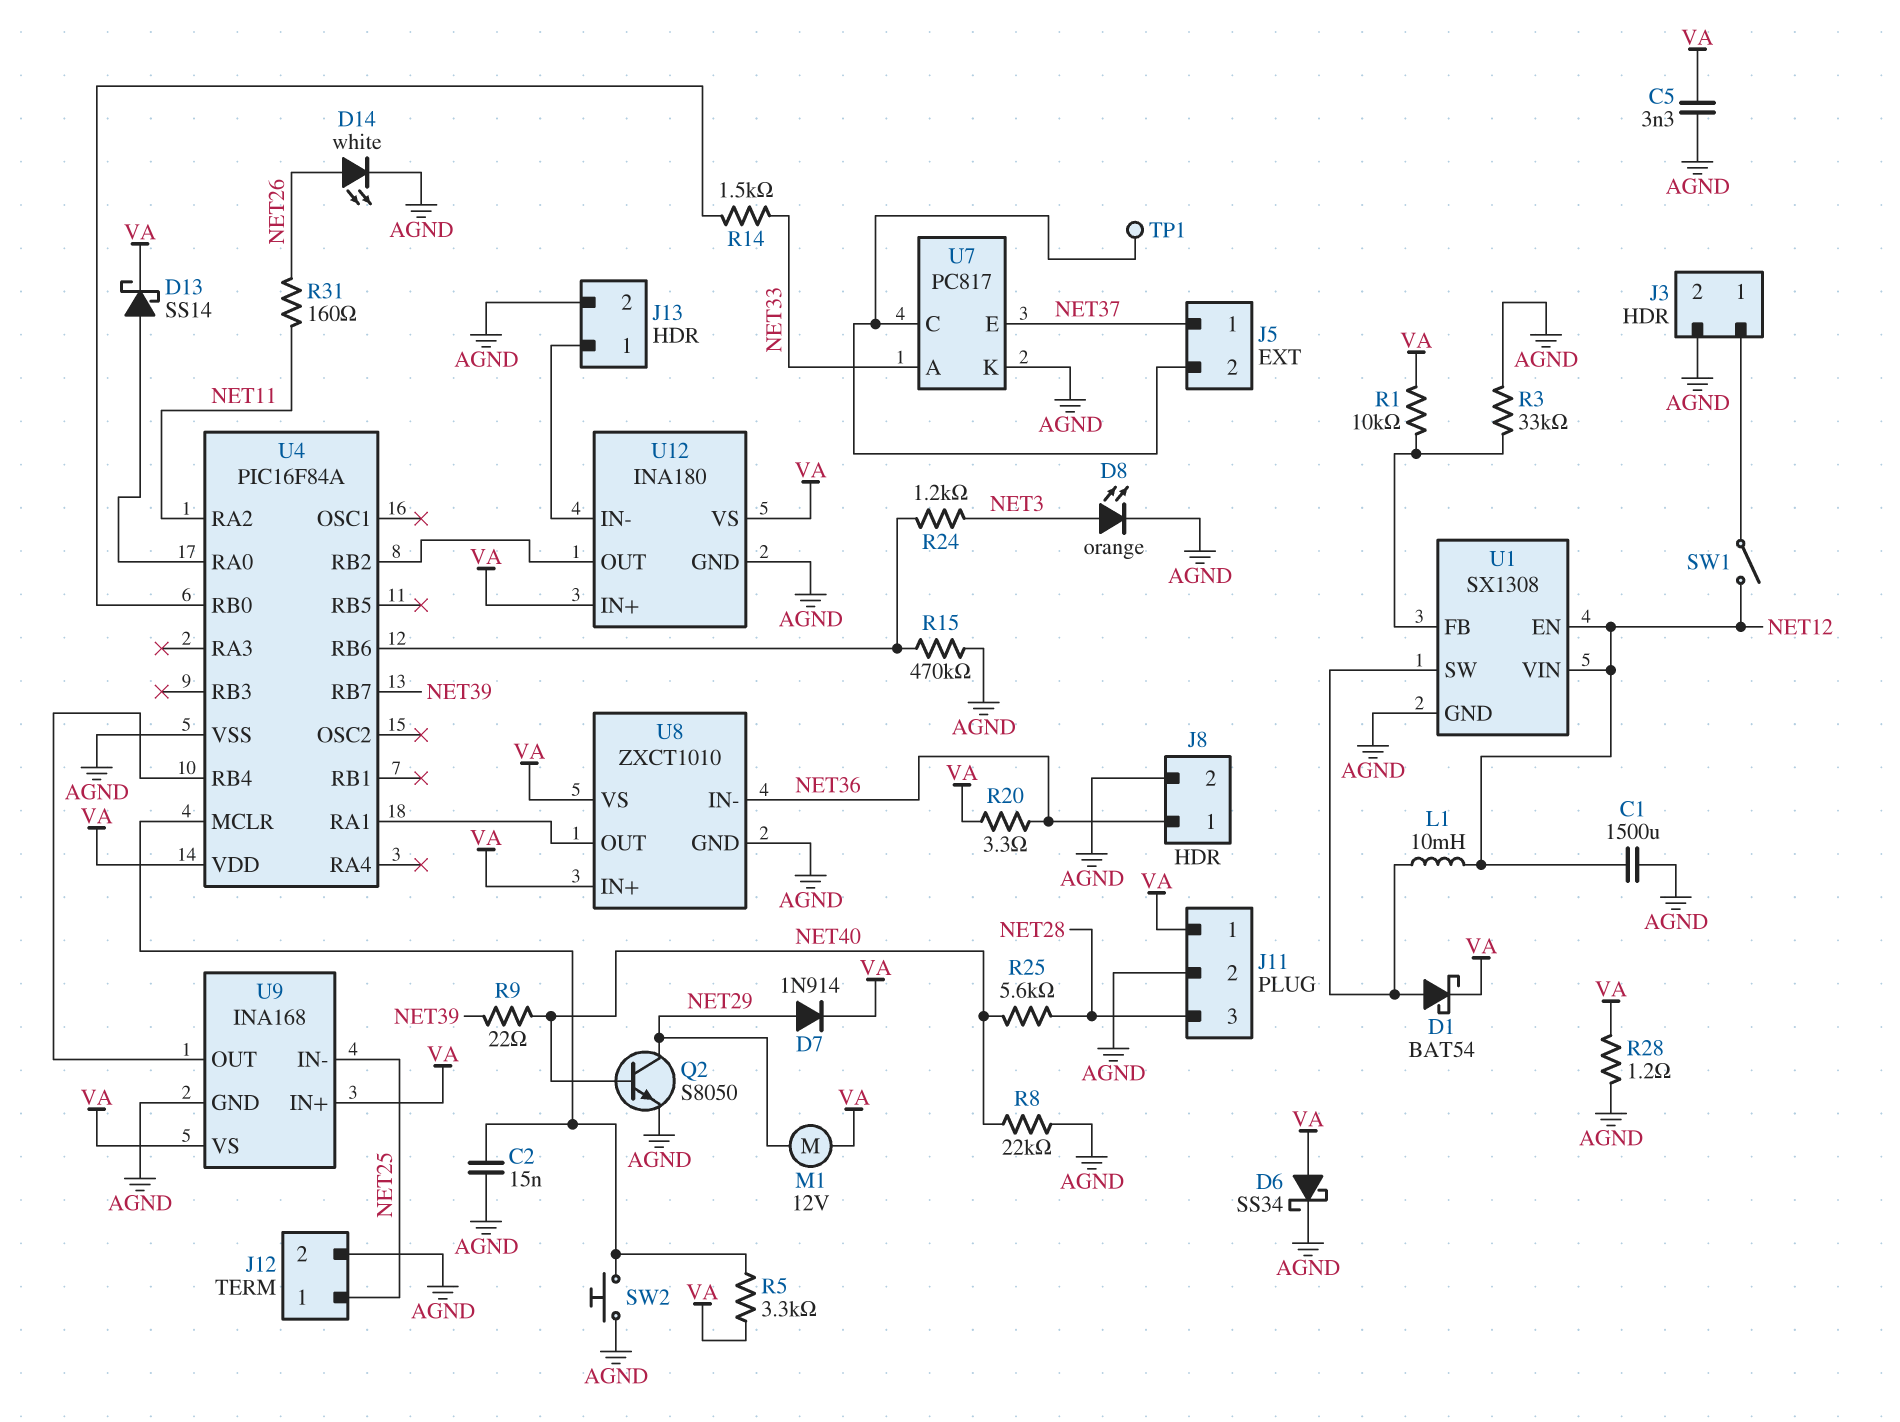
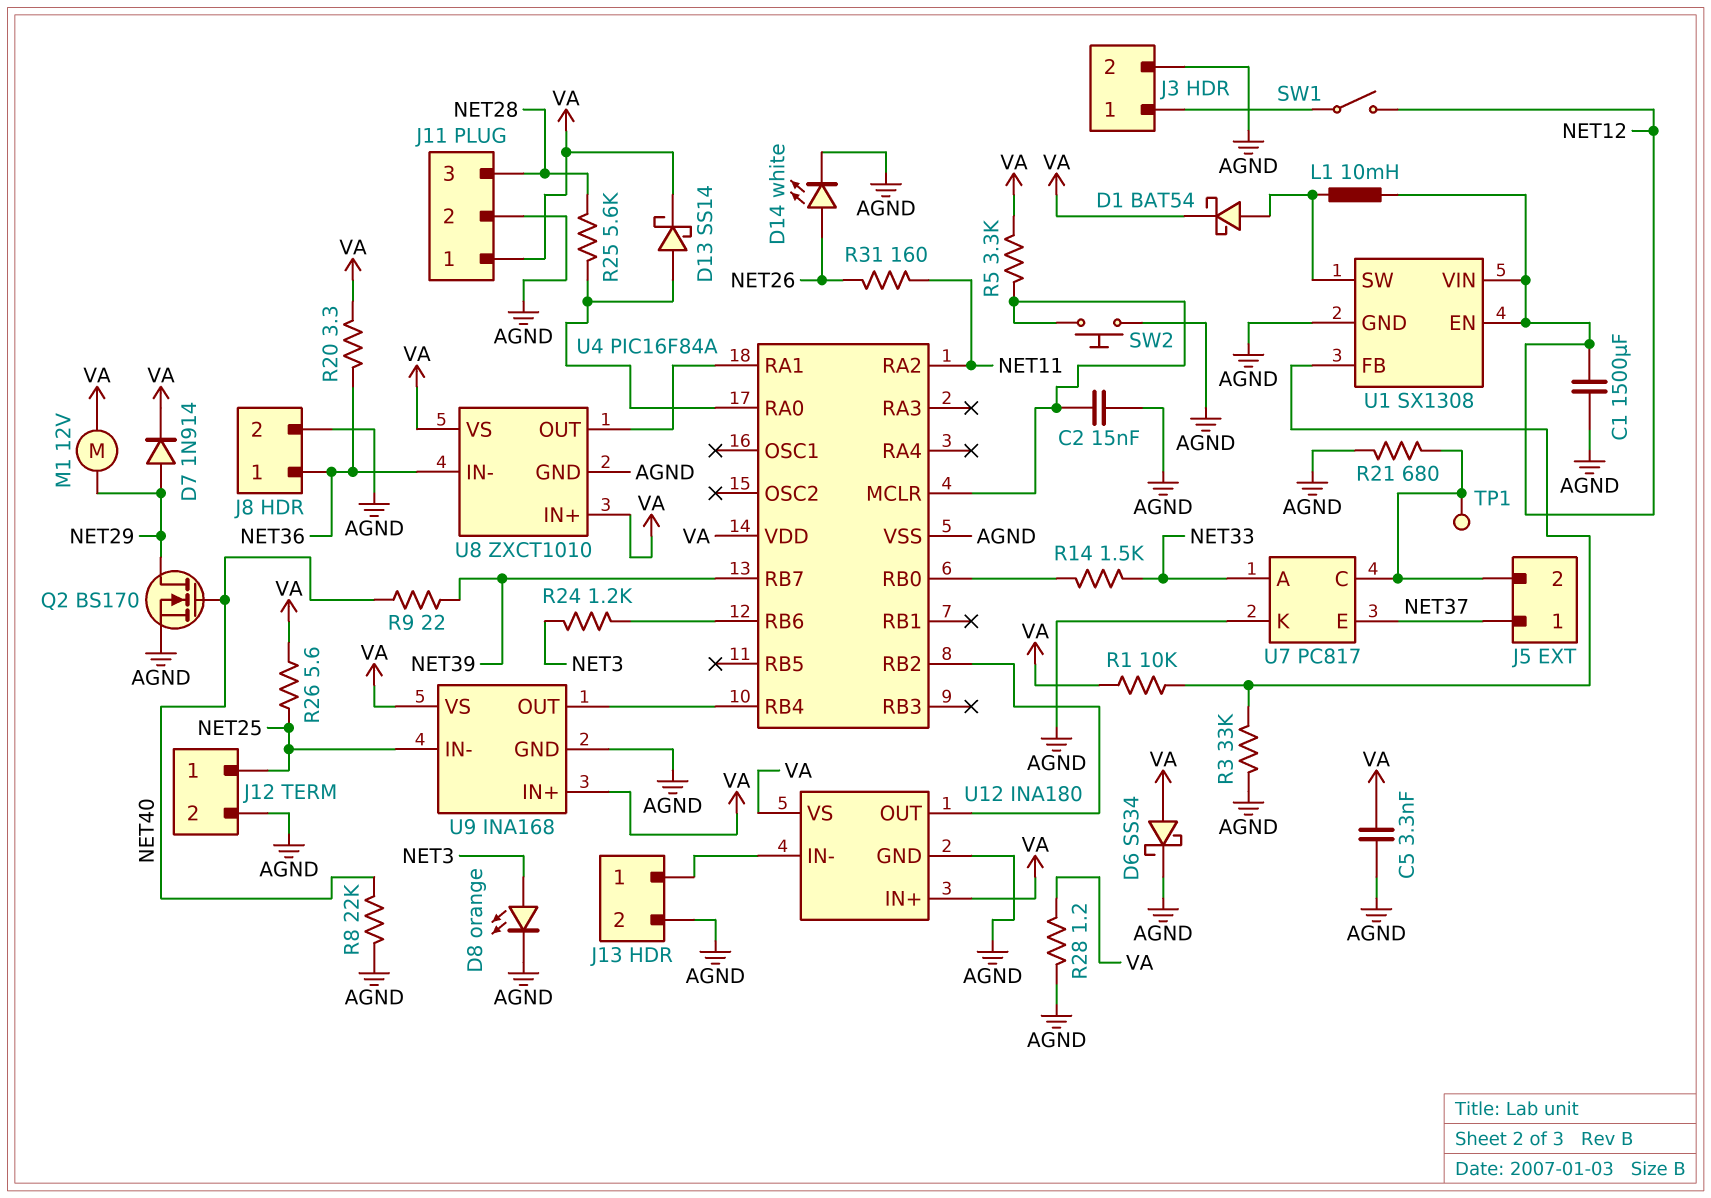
Q2: NPN S8050 (B NET40, C NET29, E AGND) -> NMOS BS170 (G NET40, D NET29, S AGND)
R15: 470k (AGND, U4/RB6) -> none
R21: none -> 680 (AGND, J5/2)
R25: 5.6k (NET28, NET40) -> 5.6k (NET28, U4/RA0)
R26: none -> 5.6 (NET25, VA)

